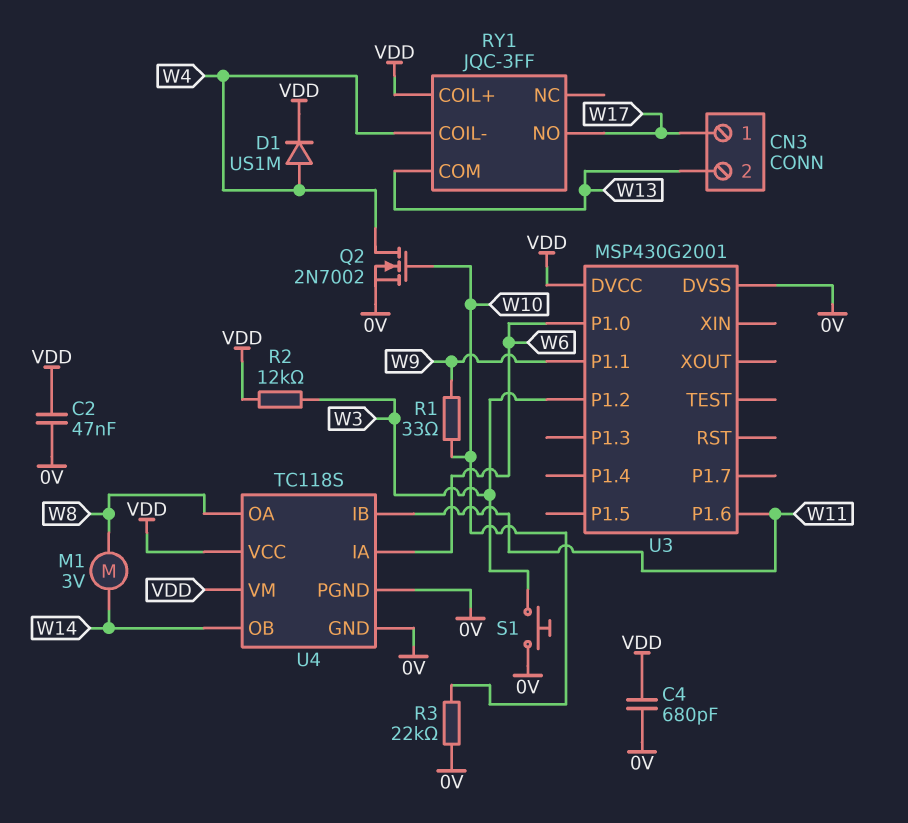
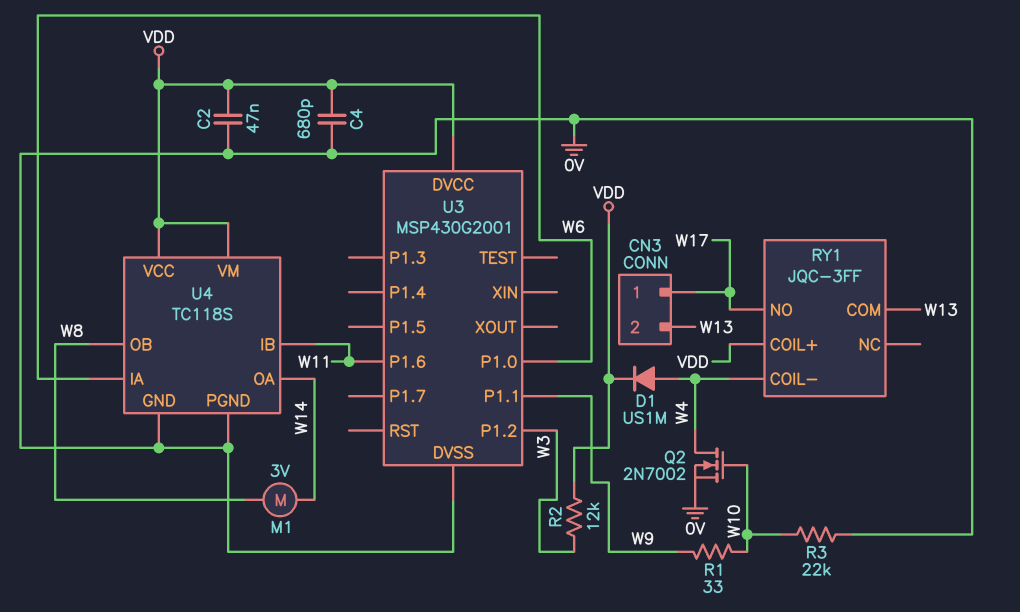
S1: button (0V, W3) -> none
U4 pin OA: W8 -> W14
U4 pin OB: W14 -> W8

